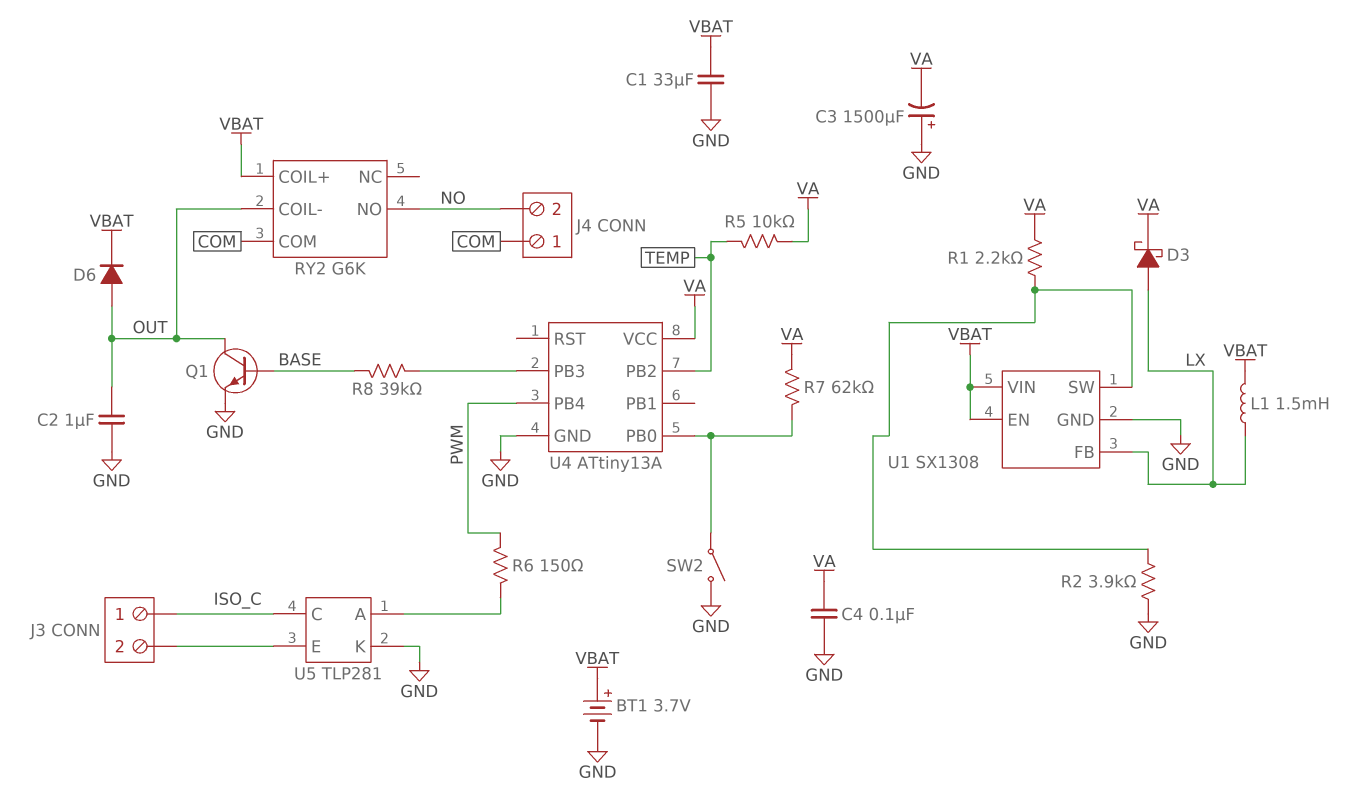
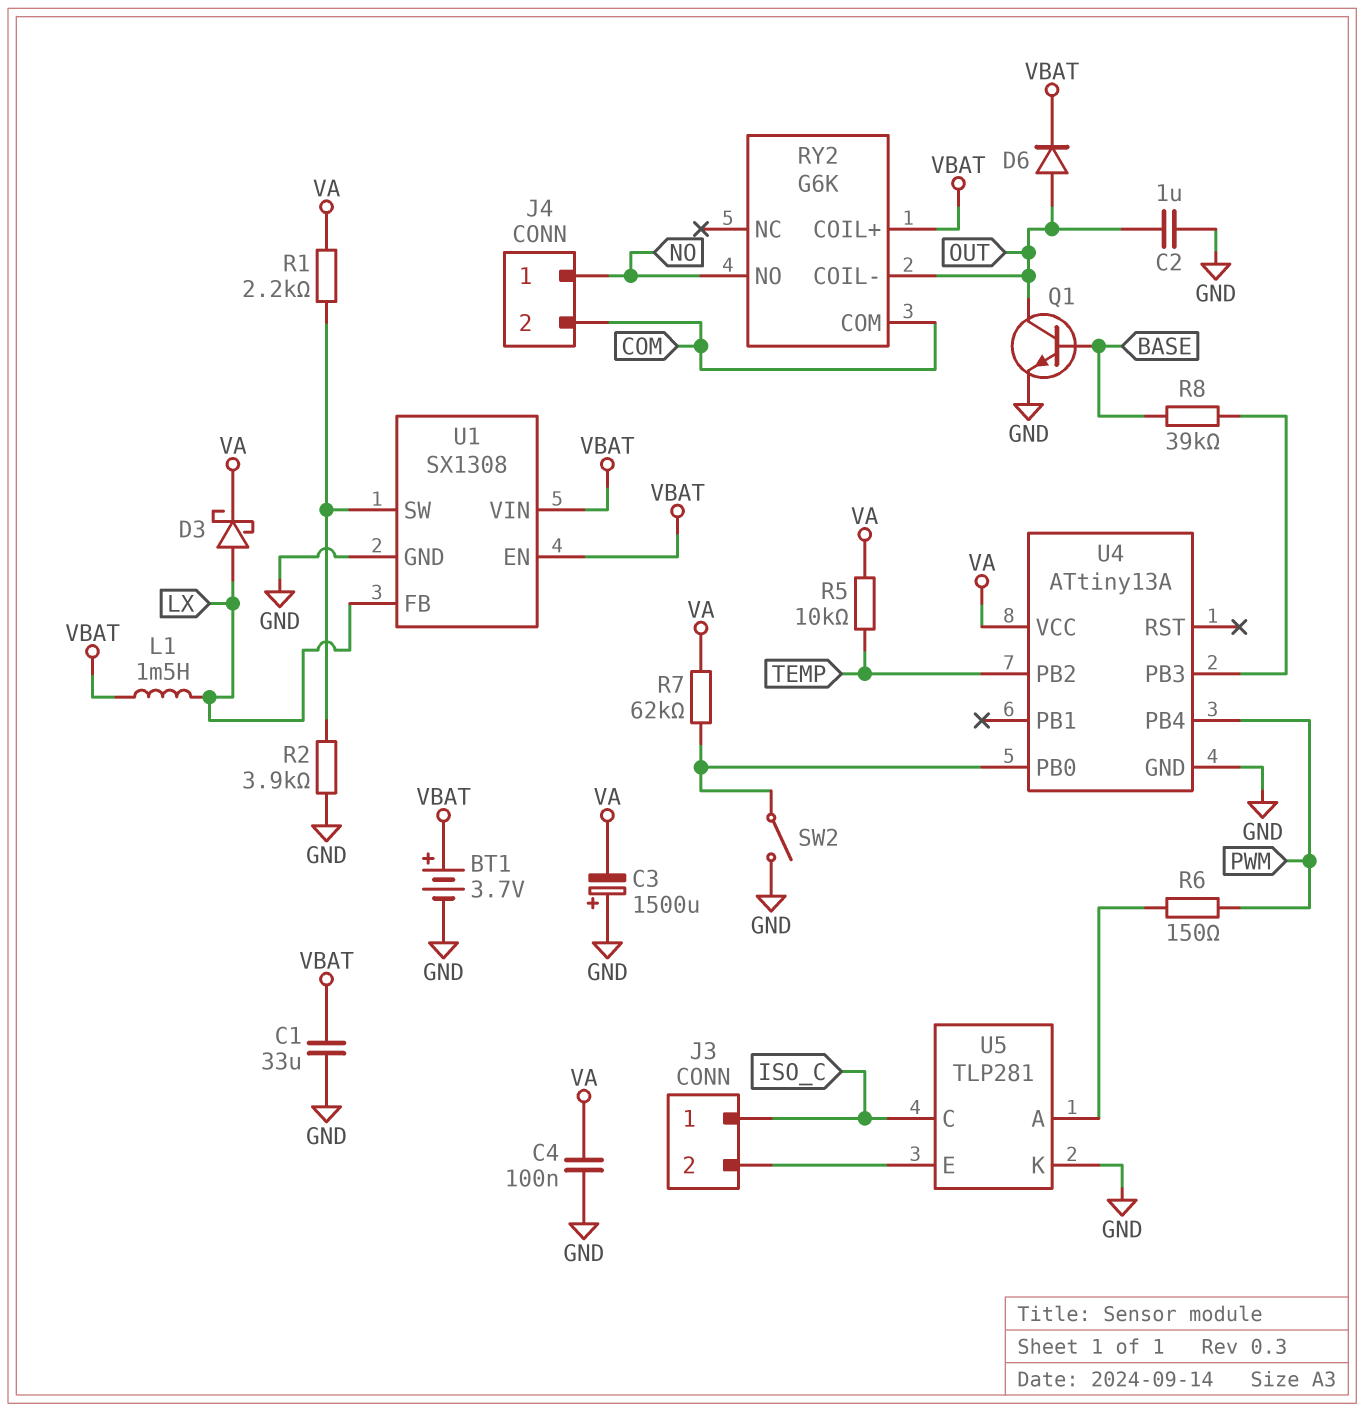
J4 pin 1: COM -> NO
J4 pin 2: NO -> COM

